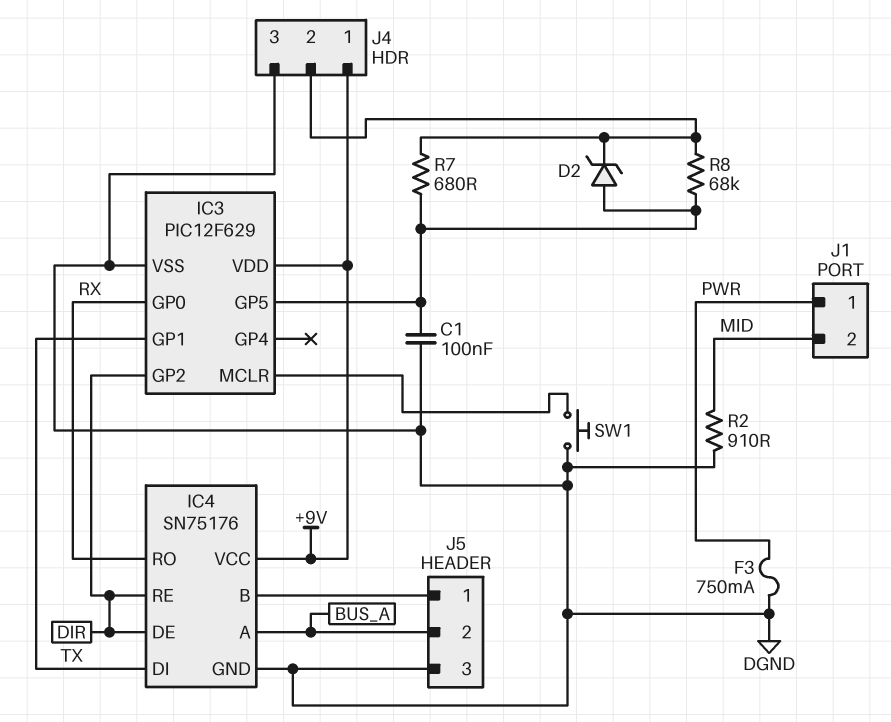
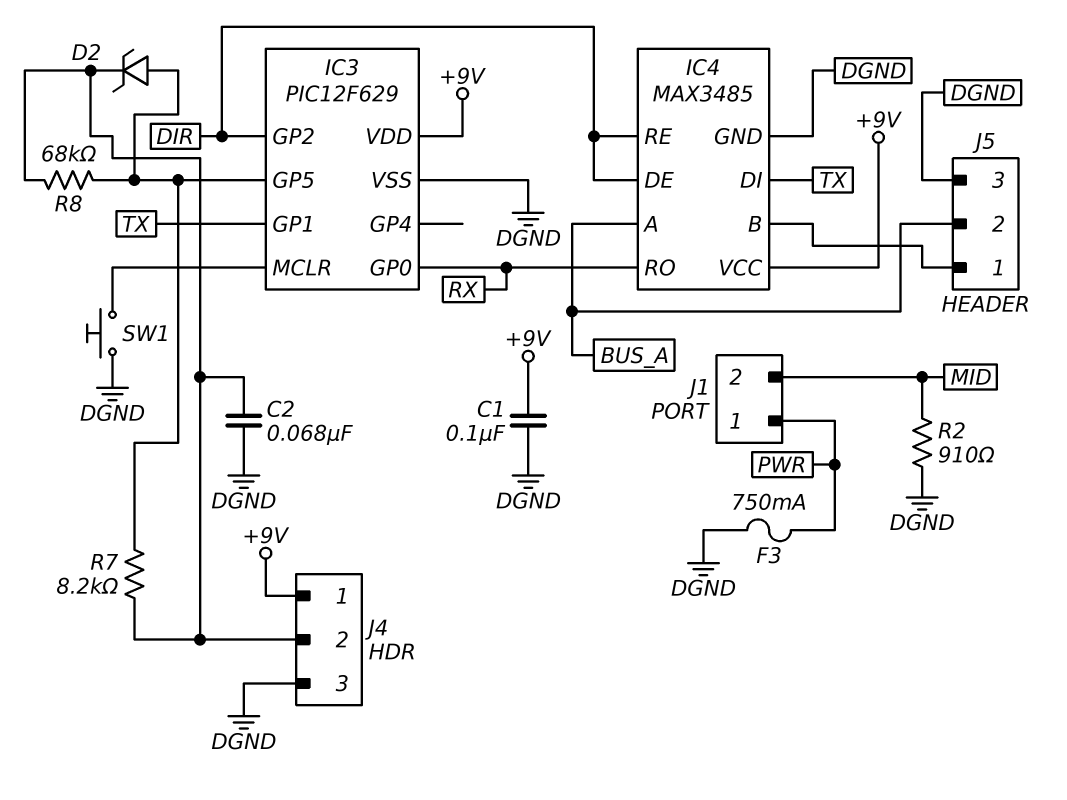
C1: 100nF (DGND, IC3/GP5) -> 100nF (+9V, DGND)
C2: none -> 68nF (DGND, J4/2)
IC4: SN75176 -> MAX3485
R7: 680 (IC3/GP5, J4/2) -> 8.2k (IC3/GP5, J4/2)

